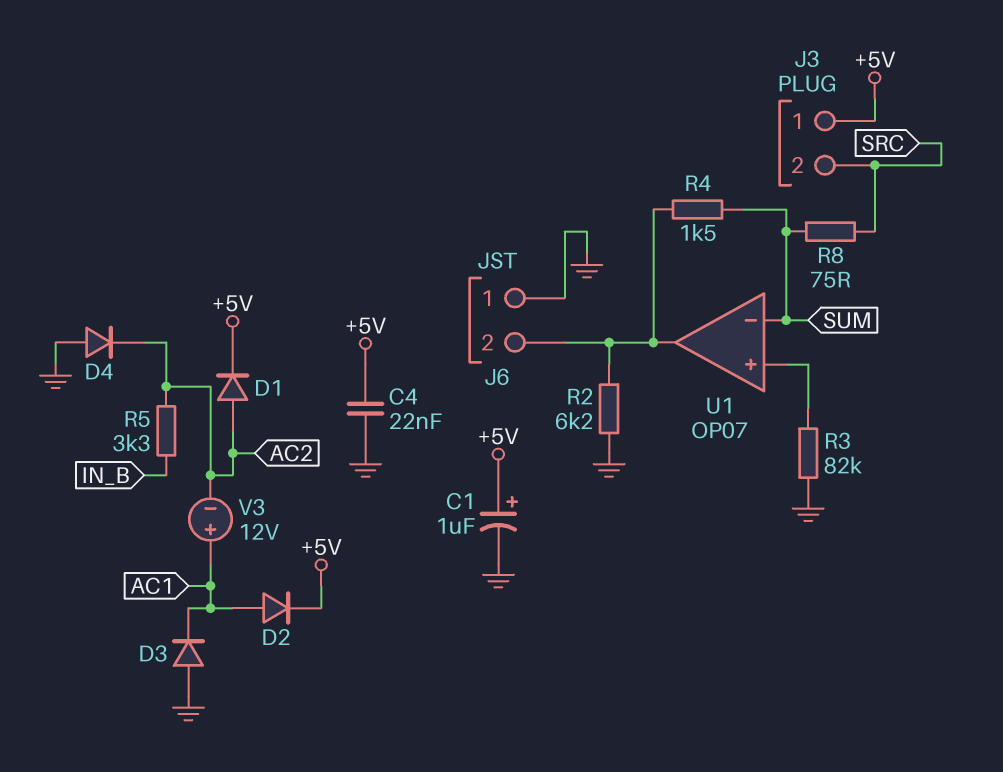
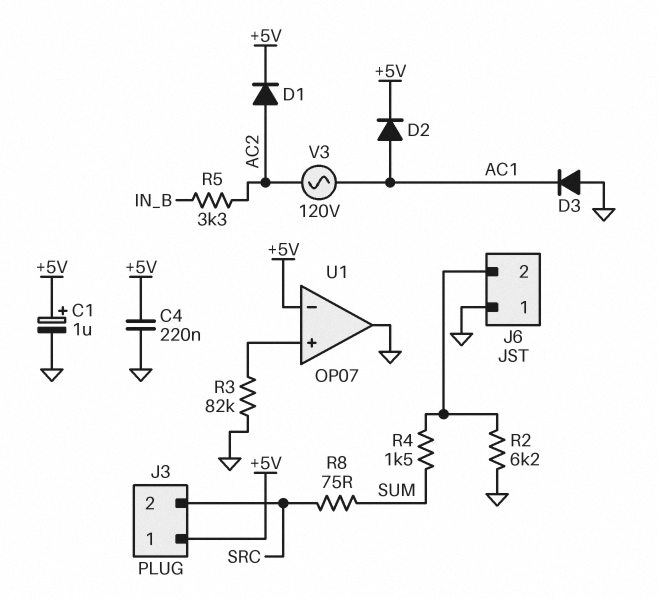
C4: 22nF (+5V, GND) -> 220nF (+5V, GND)
D4: diode (A GND, K AC2) -> none
U1 pin in-: SUM -> +5V
U1 pin out: J6/2 -> GND
V3: 12V (plus AC1, minus AC2) -> AC 120V (AC1, AC2)

